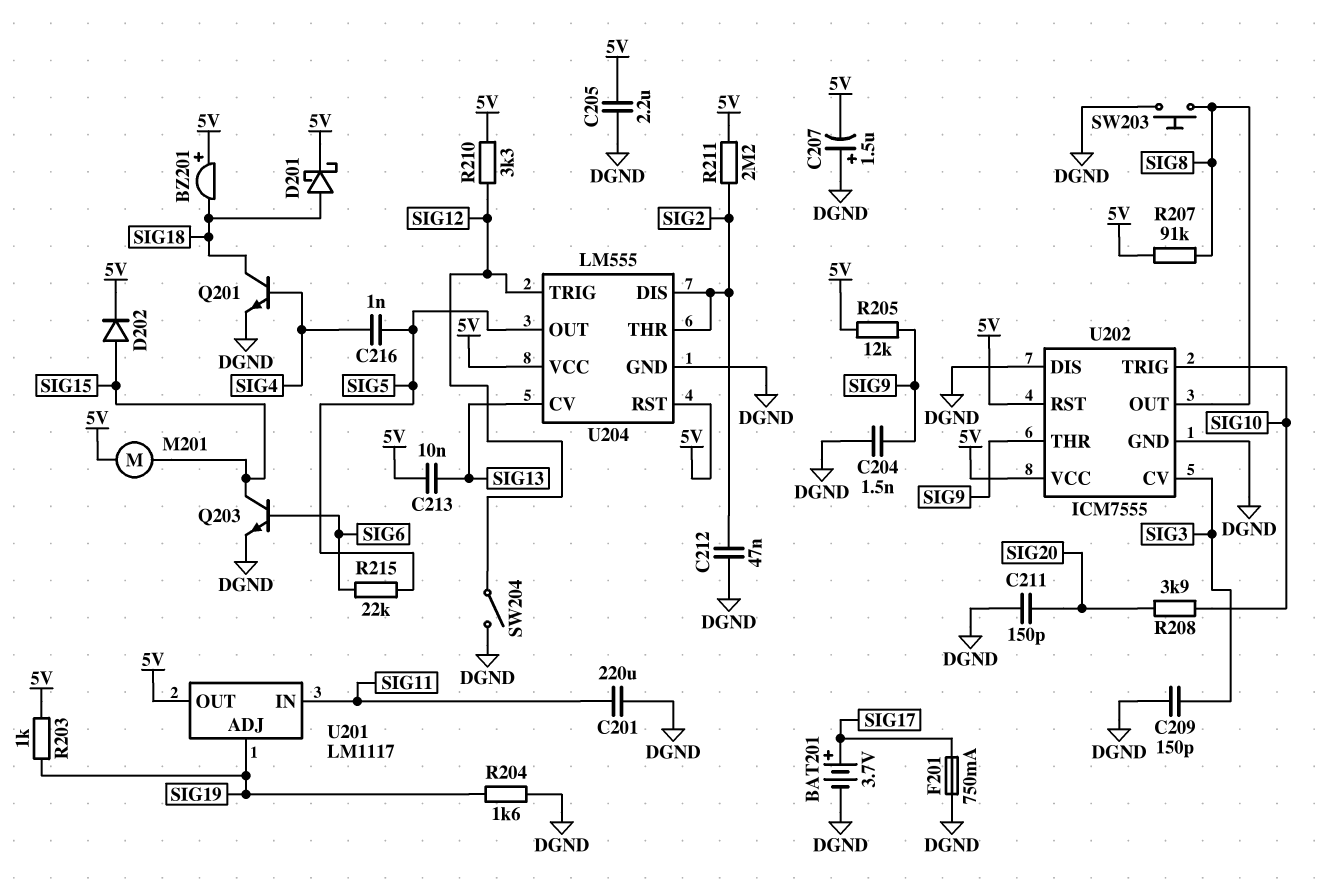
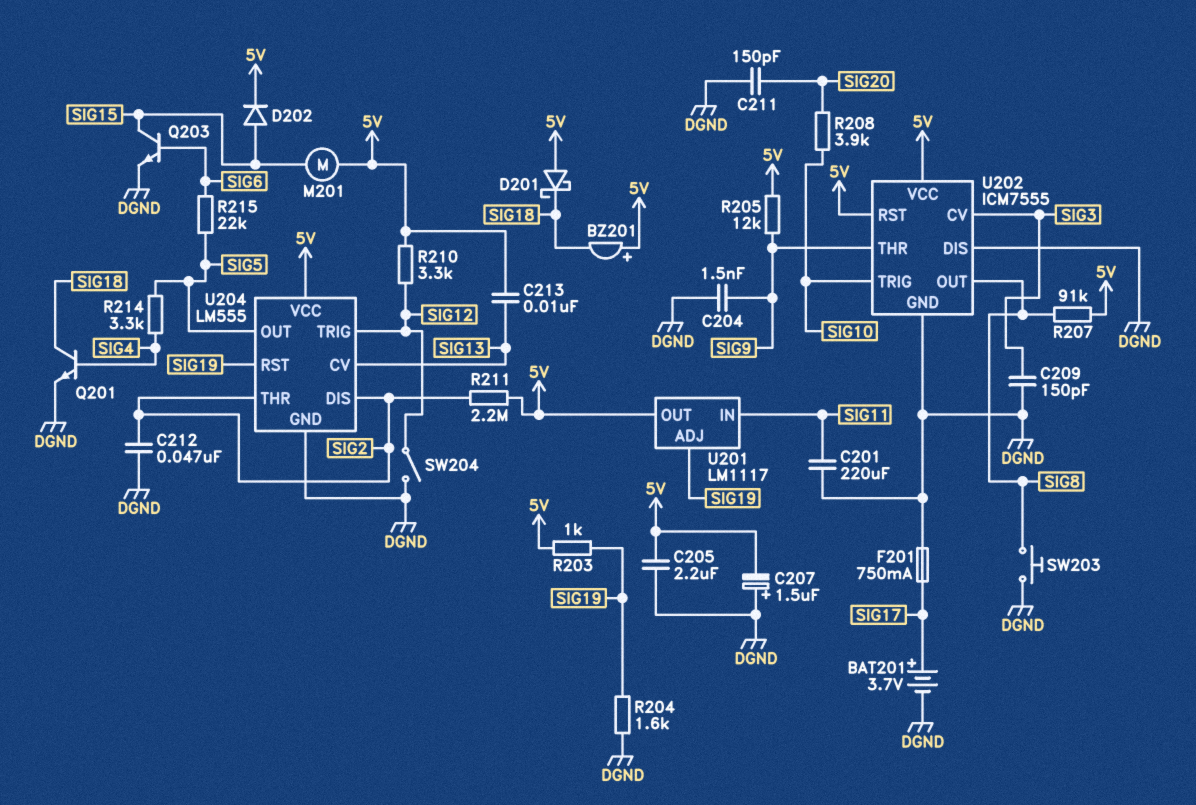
C216: 1nF (SIG4, SIG5) -> none
D201: schottky (A SIG18, K 5V) -> schottky (A 5V, K SIG18)
R214: none -> 3.3k (SIG4, SIG5)
U204 pin RST: 5V -> SIG19

